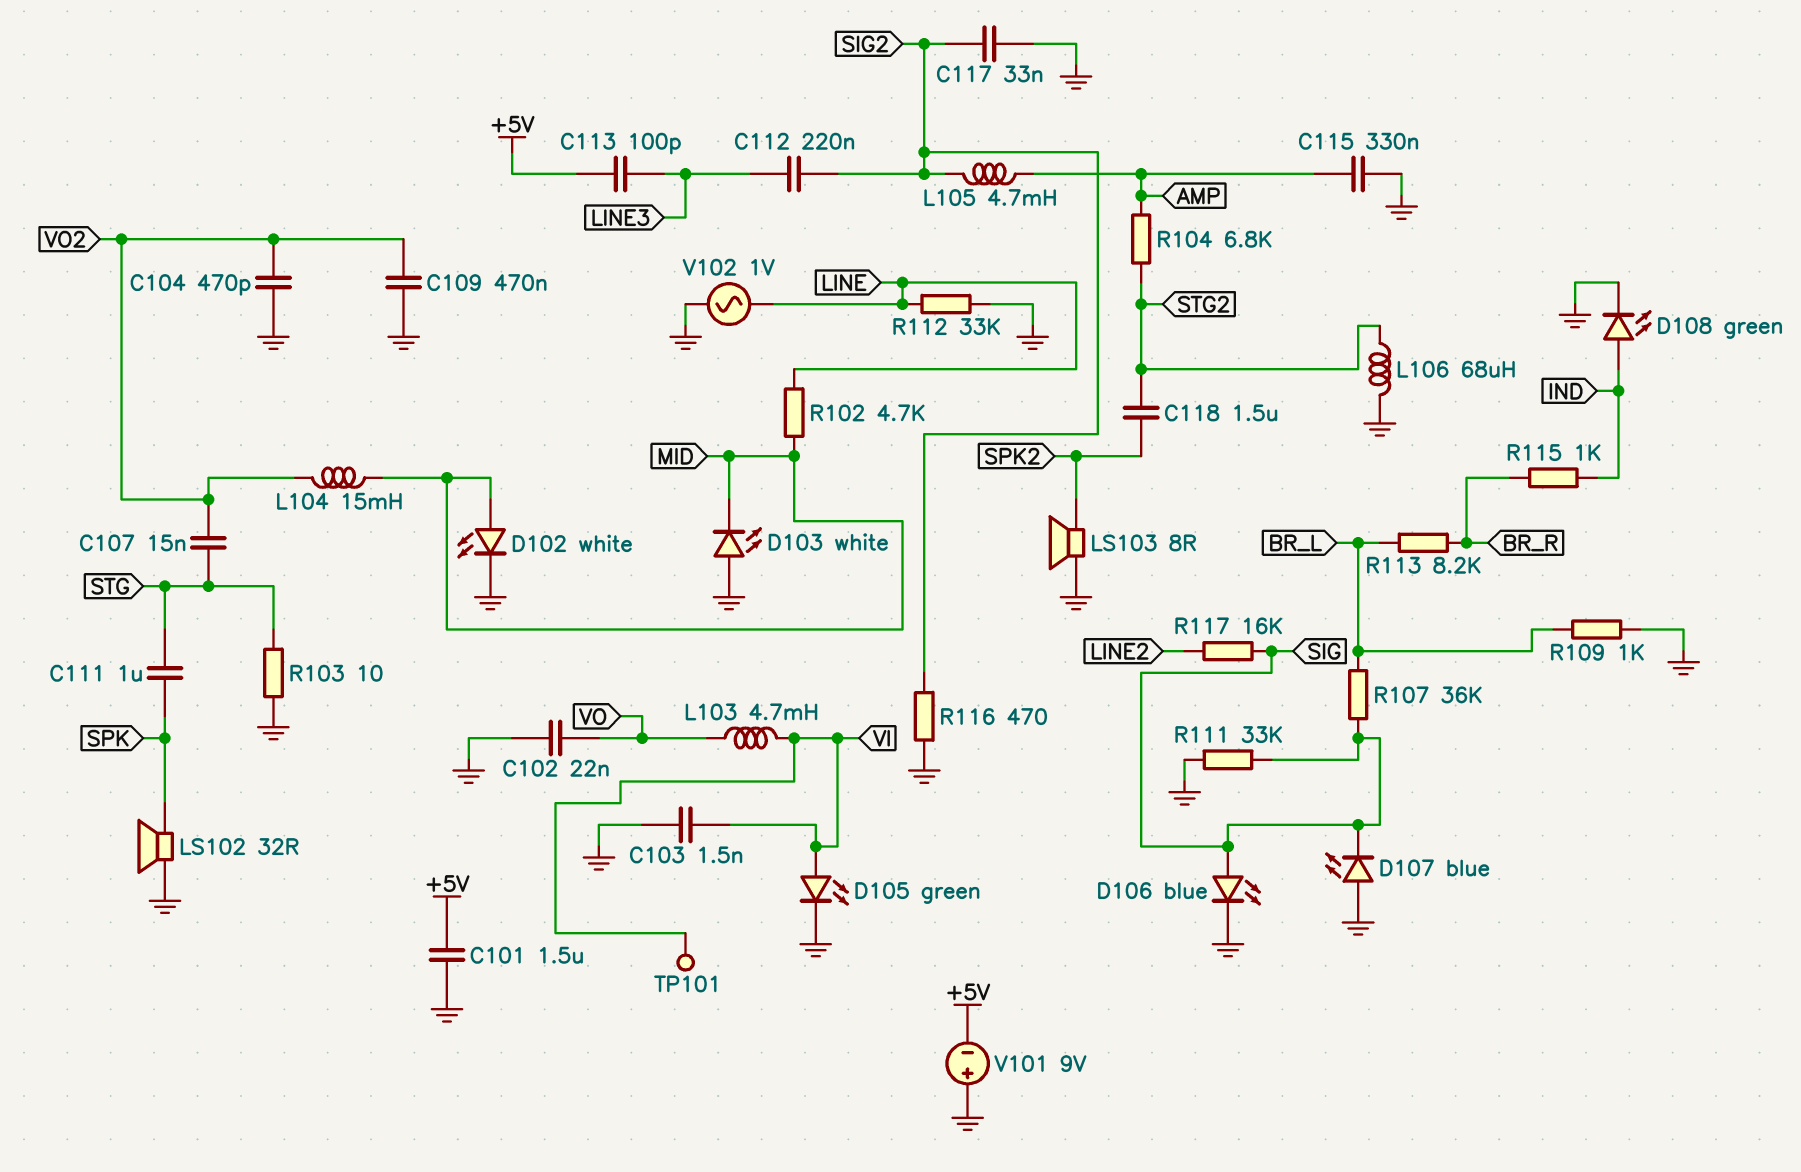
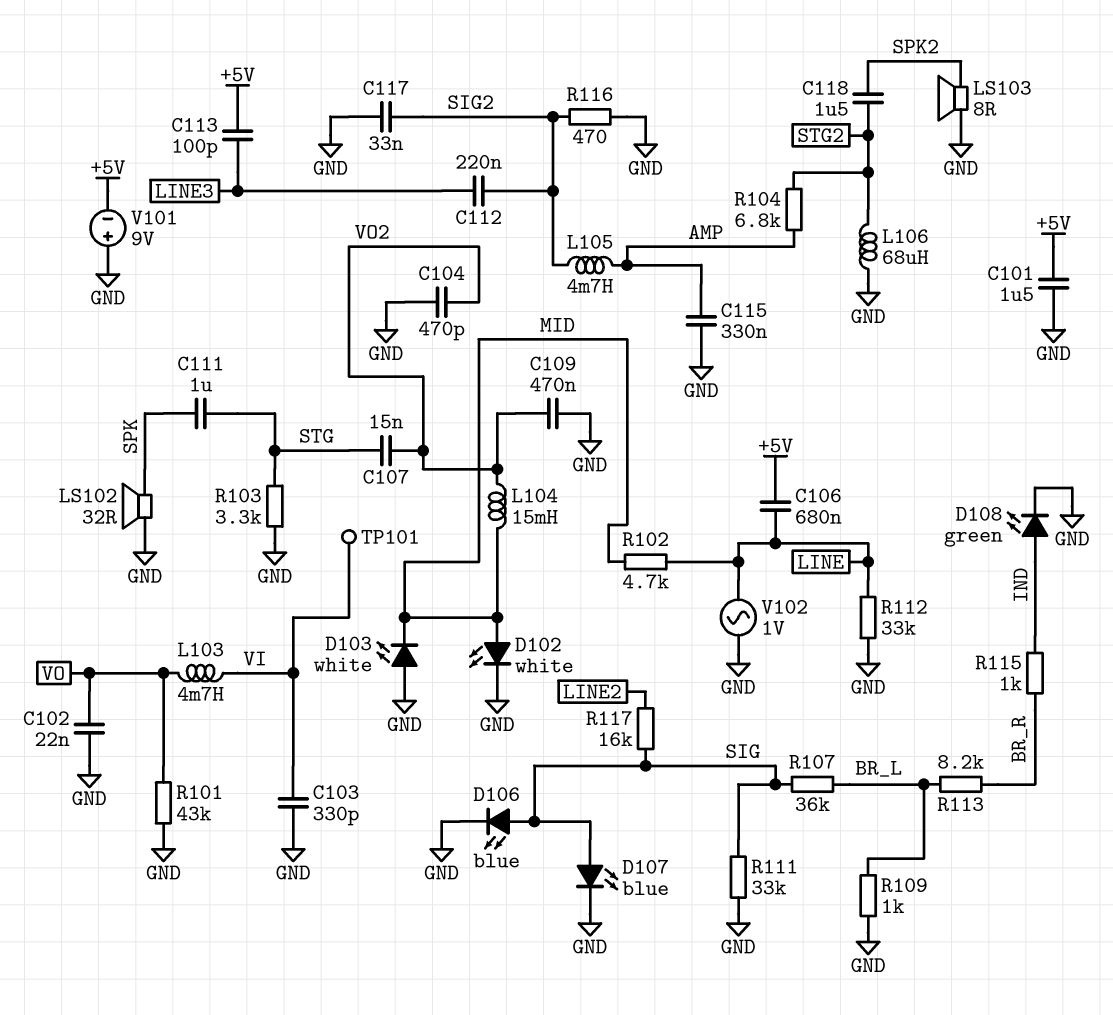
C103: 1.5nF (GND, VI) -> 330pF (GND, VI)
C106: none -> 680nF (+5V, LINE)
D105: LED green (A VI, K GND) -> none
D107: LED blue (A GND, K SIG) -> LED blue (A SIG, K GND)
R101: none -> 43k (GND, VO)
R103: 10 (GND, STG) -> 3.3k (GND, STG)

